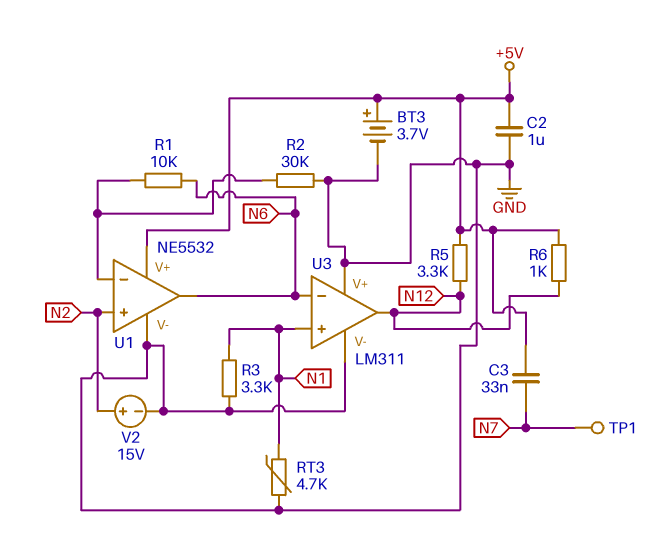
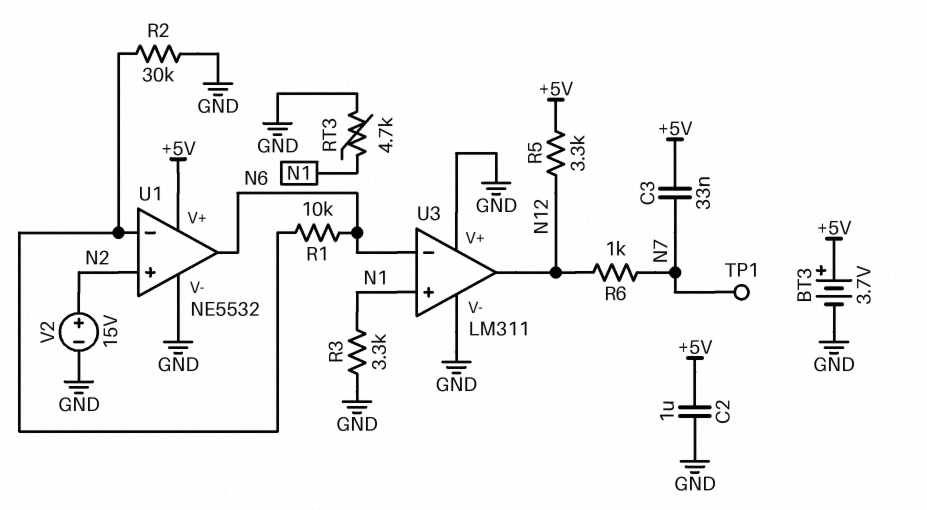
R6: 1k (+5V, N12) -> 1k (N7, N12)

